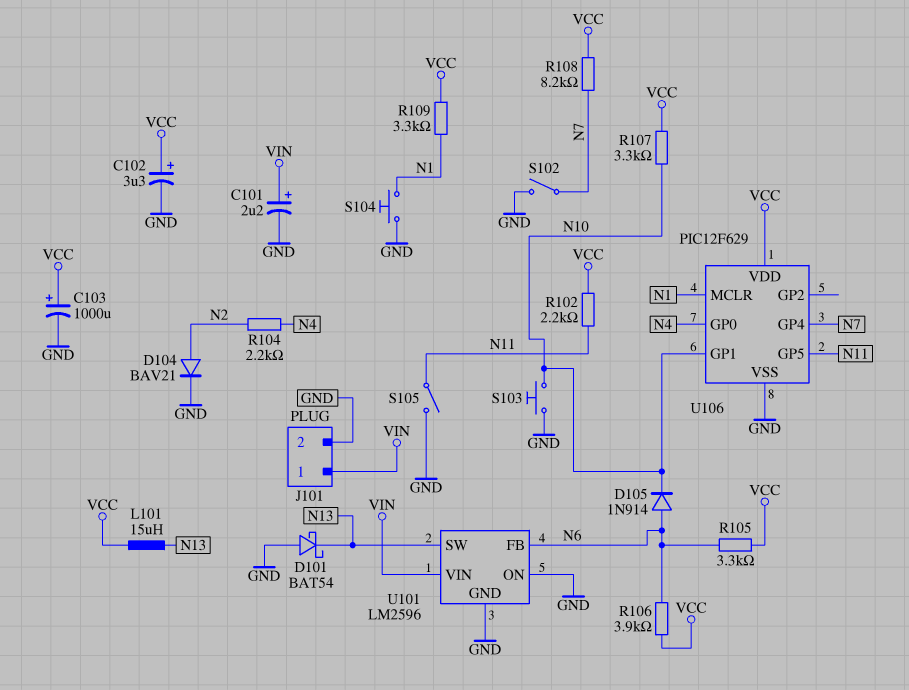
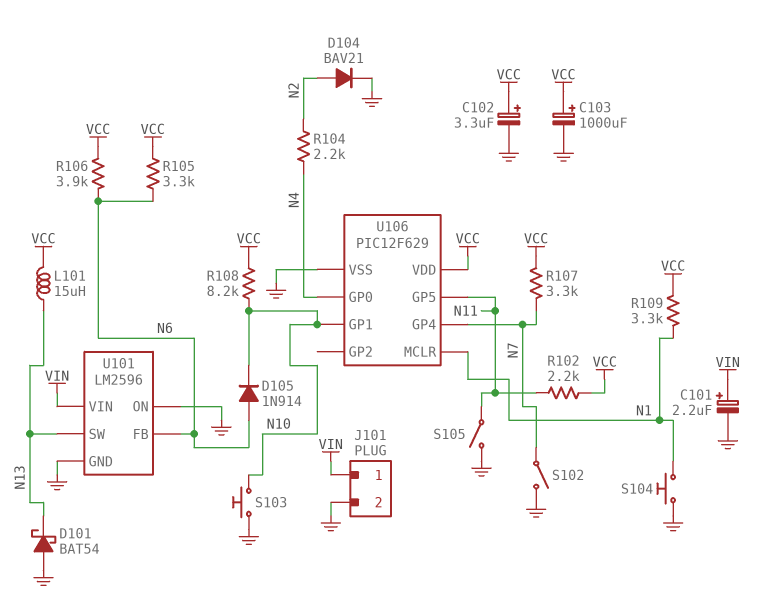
R107: 3.3k (N10, VCC) -> 3.3k (N7, VCC)
R108: 8.2k (N7, VCC) -> 8.2k (N10, VCC)

